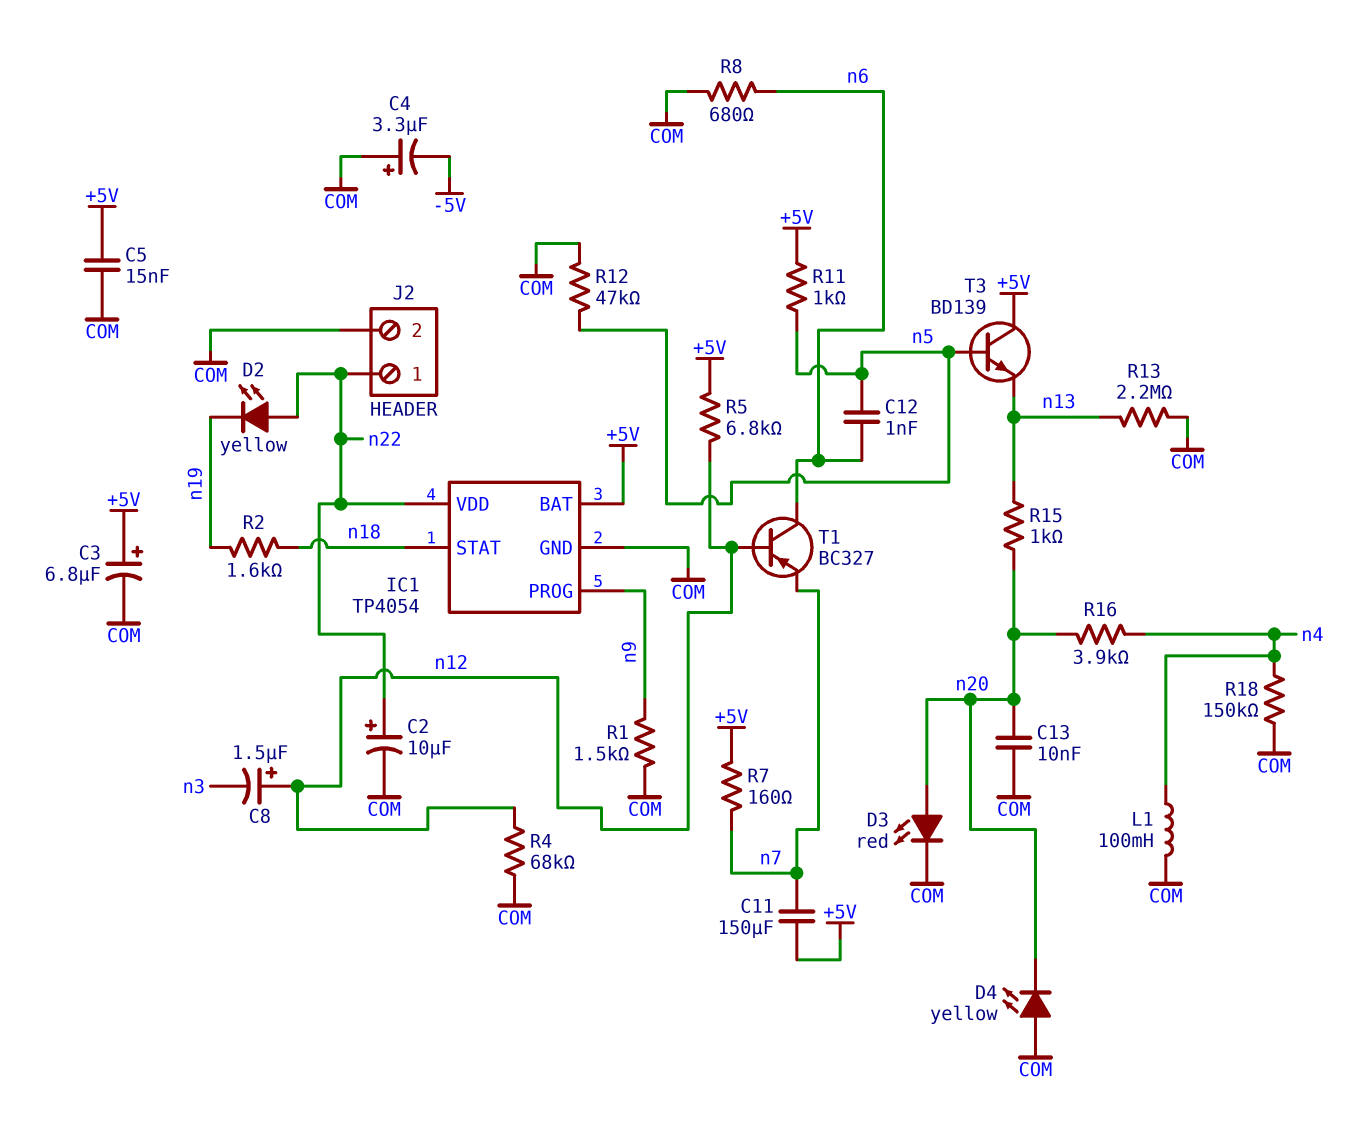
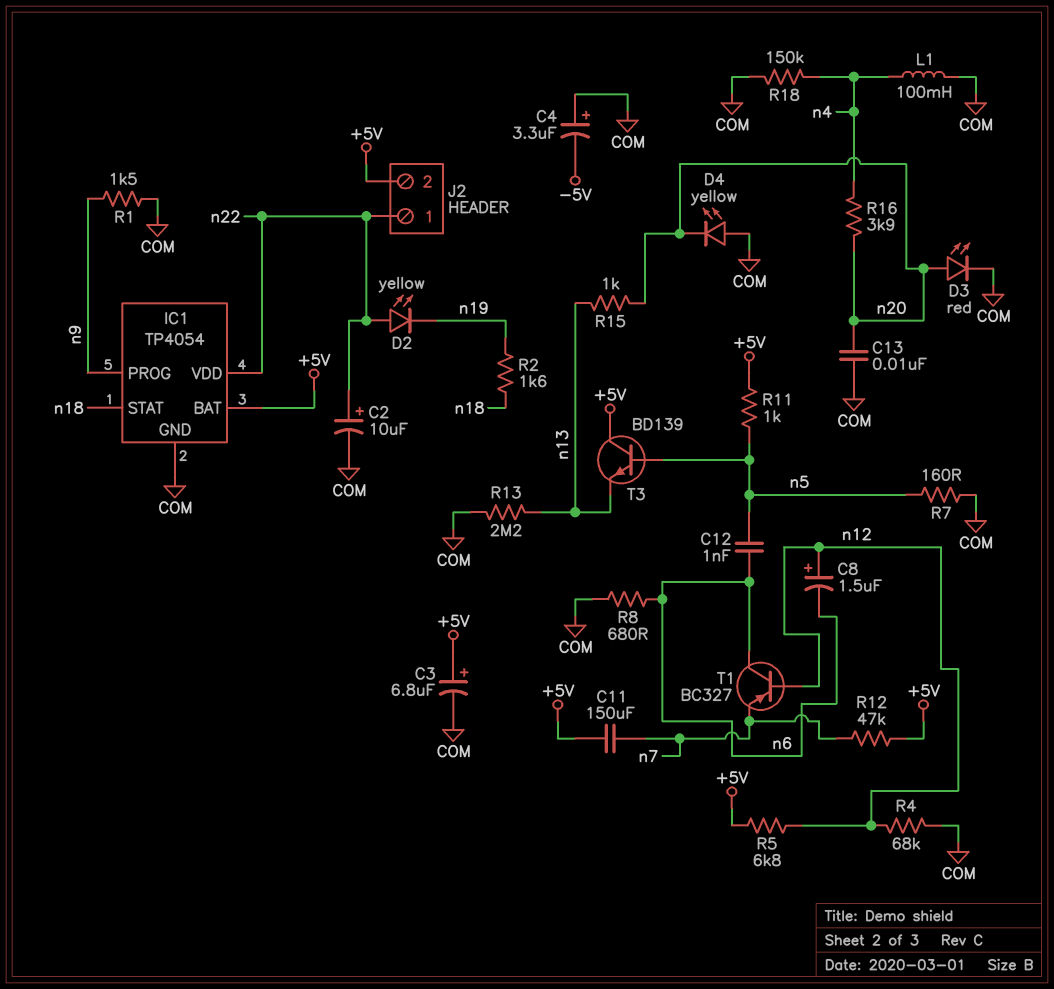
C5: 15nF (+5V, COM) -> none
C8: 1.5uF (plus n12, minus n3) -> 1.5uF (plus n12, minus n6)
J2 pin 2: COM -> +5V
R7: 160 (+5V, n7) -> 160 (COM, n5)
R12: 47k (COM, n5) -> 47k (+5V, n7)

